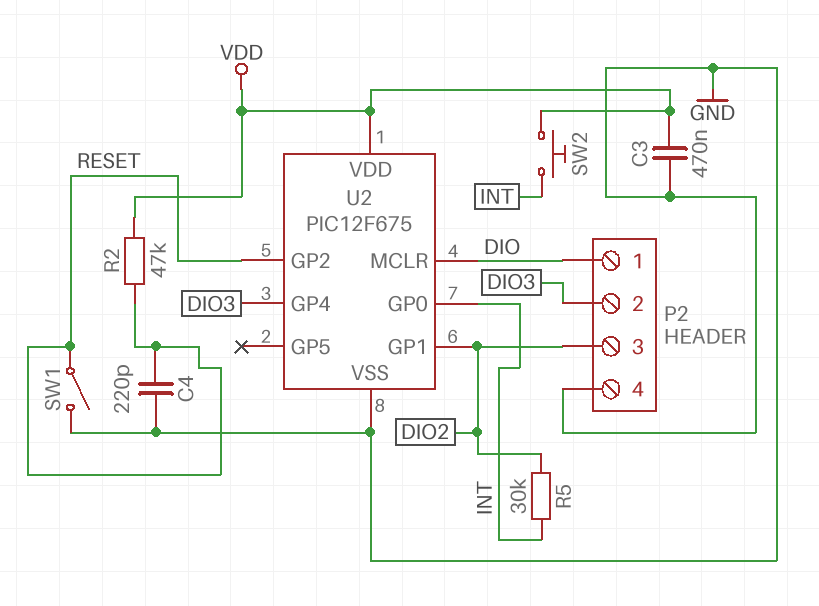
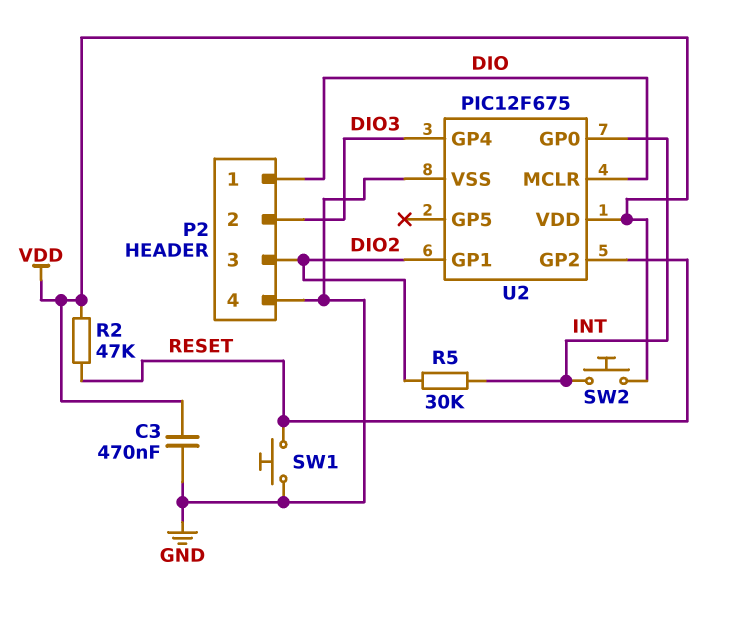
C4: 220pF (GND, RESET) -> none
SW1: switch (GND, RESET) -> button (GND, RESET)

